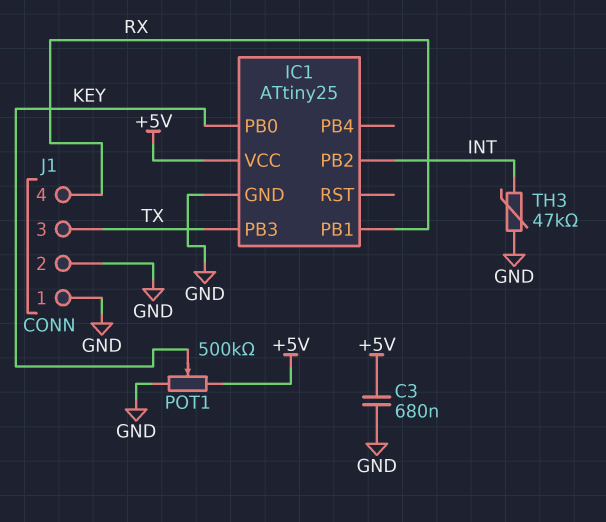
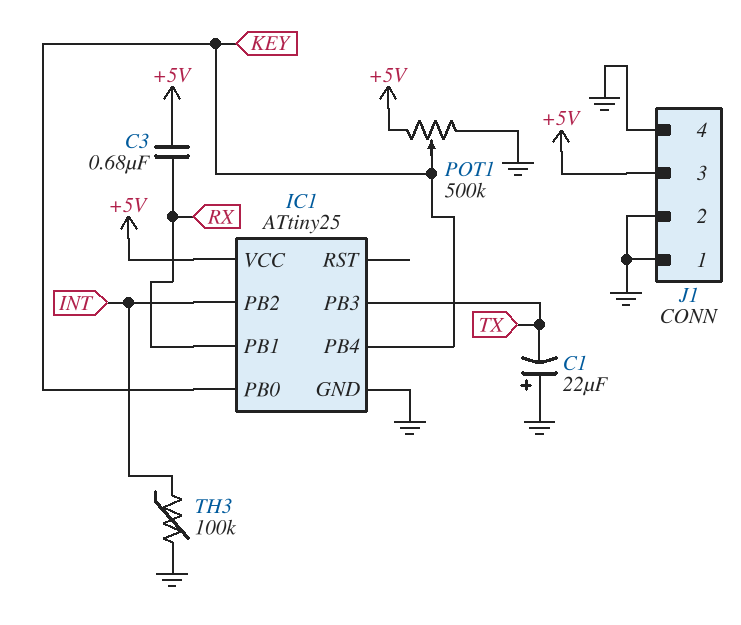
C1: none -> 22uF (plus GND, minus TX)
C3: 680nF (+5V, GND) -> 680nF (+5V, RX)
IC1 pin PB4: none -> KEY
J1 pin 3: TX -> +5V
J1 pin 4: RX -> GND
TH3: 47k (GND, INT) -> 100k (GND, INT)

